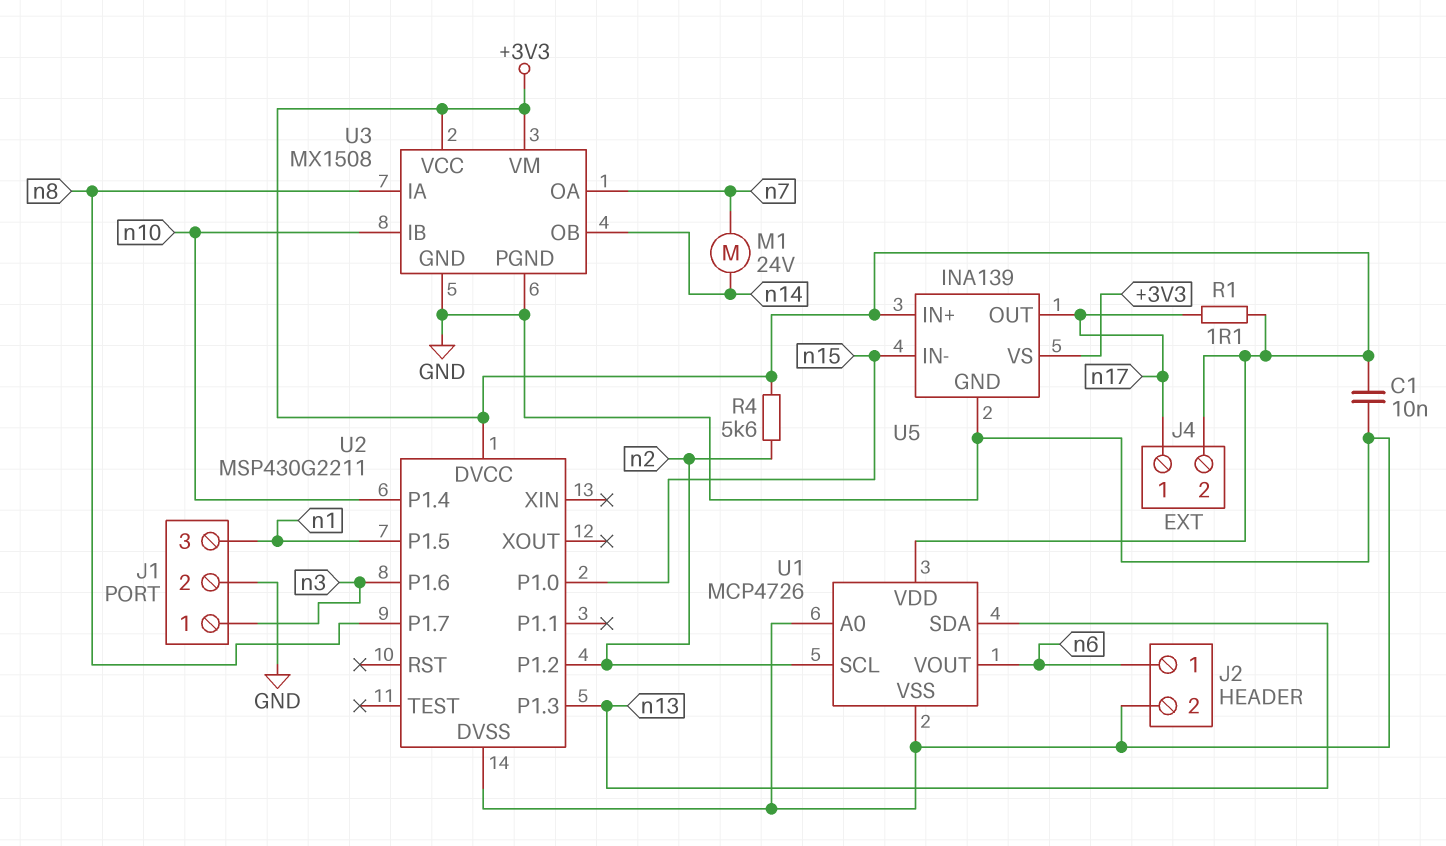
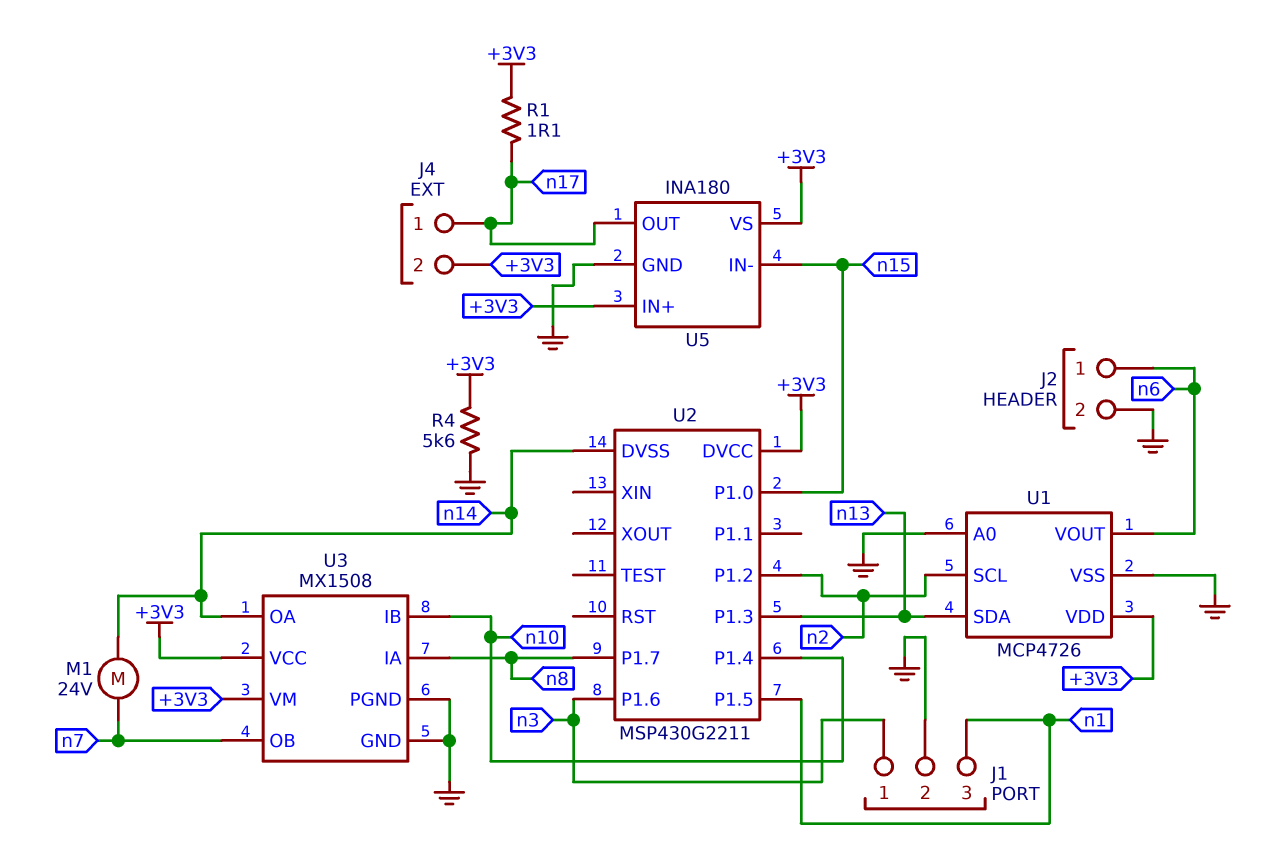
C1: 10nF (+3V3, GND) -> none
R4: 5.6k (+3V3, n2) -> 5.6k (+3V3, GND)
U2 pin DVSS: GND -> n14
U3 pin OA: n7 -> n14
U3 pin OB: n14 -> n7
U5: INA139 -> INA180

